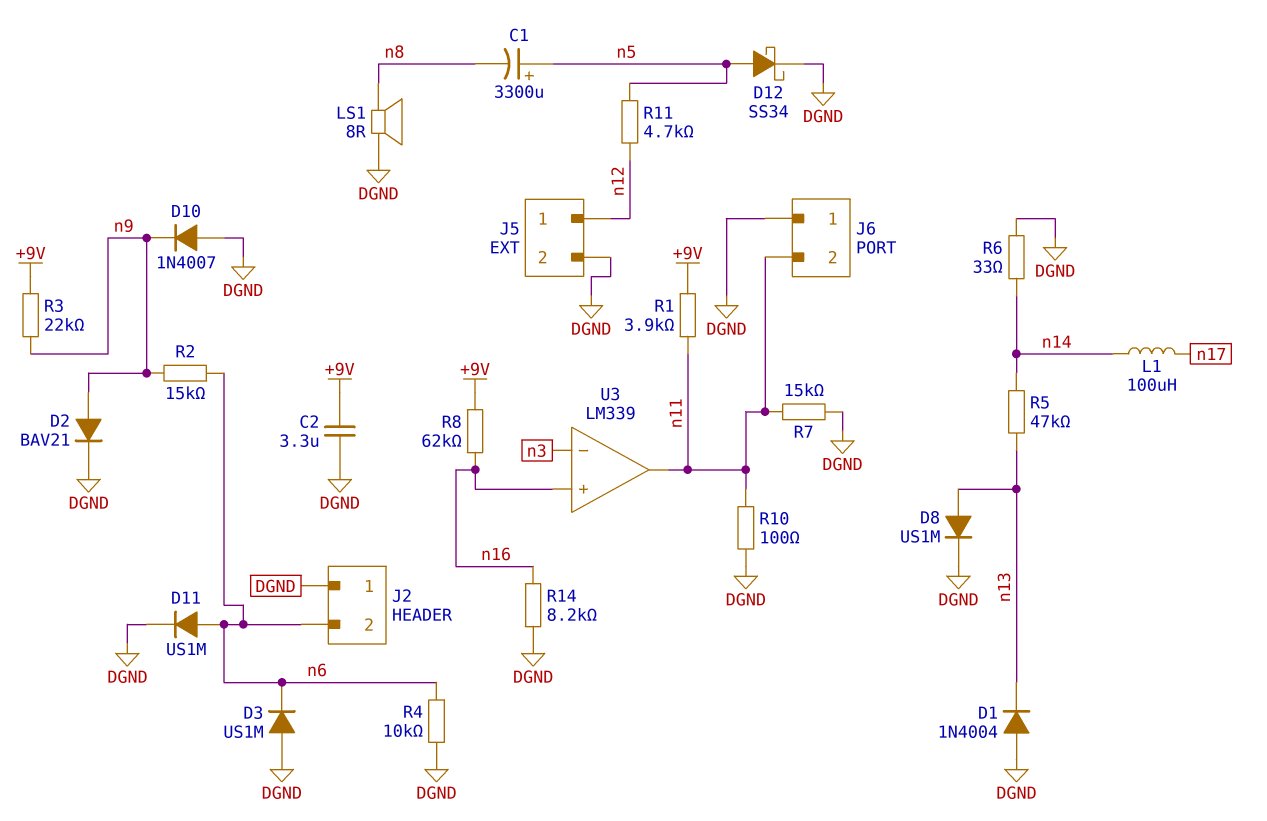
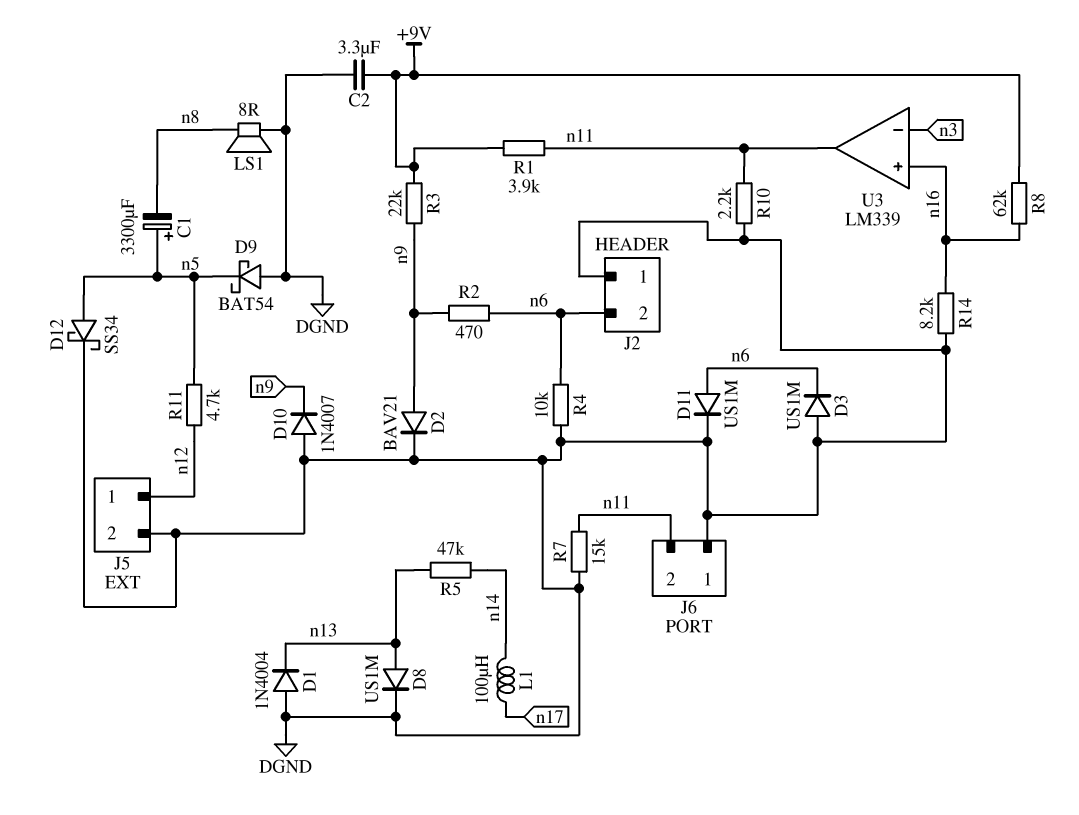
D9: none -> schottky BAT54 (A DGND, K n5)
R2: 15k (n6, n9) -> 470 (n6, n9)
R6: 33 (DGND, n14) -> none
R10: 100 (DGND, n11) -> 2.2k (DGND, n11)

